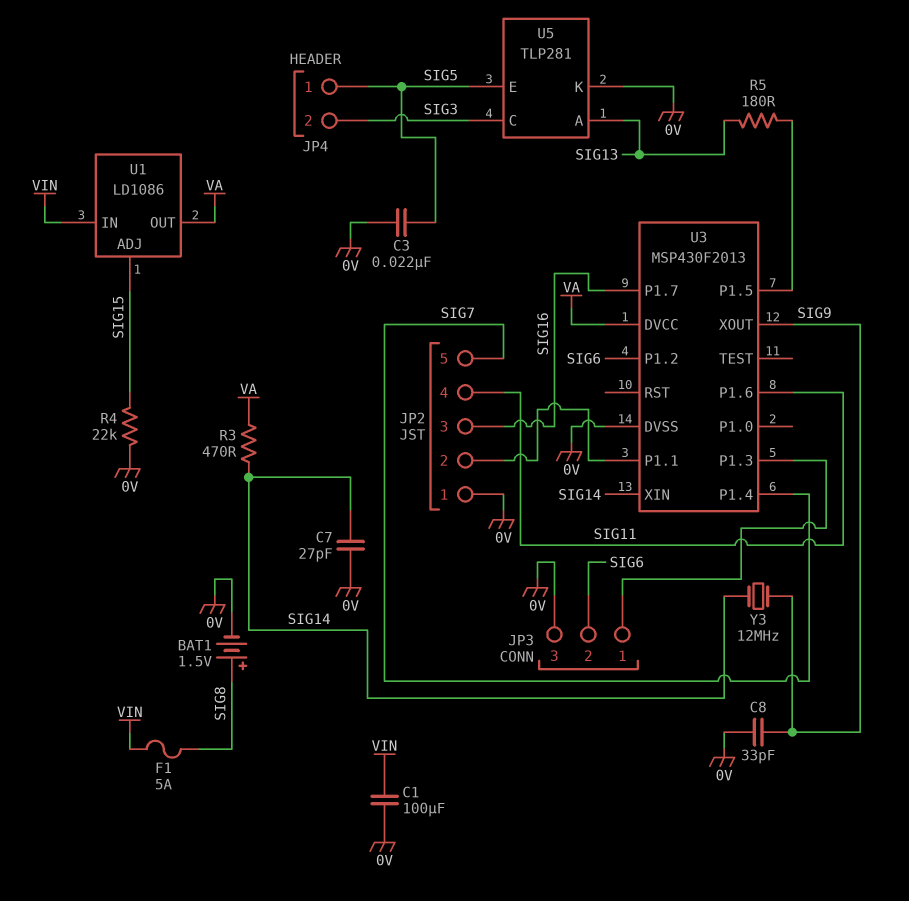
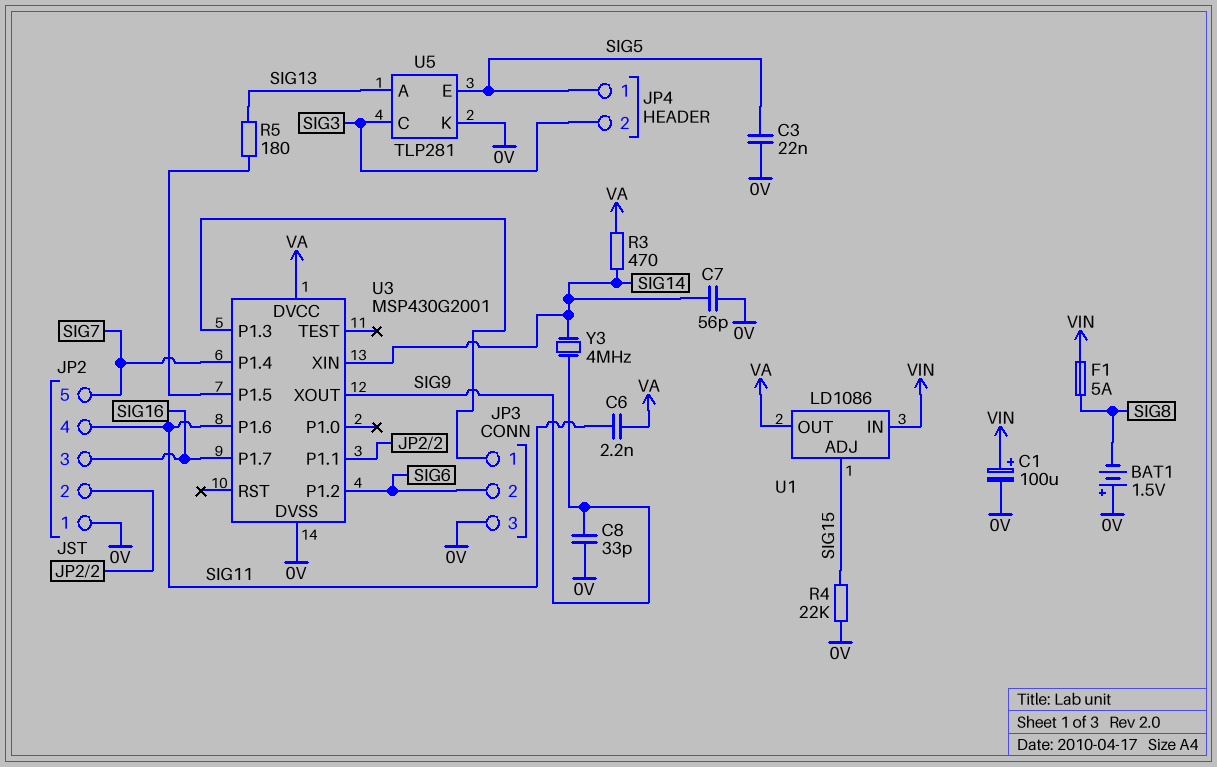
BAT1: 1.5V (plus SIG8, minus 0V) -> 1.5V (plus 0V, minus SIG8)
C1: 100uF (0V, VIN) -> 100uF (plus VIN, minus 0V)
C6: none -> 2.2nF (SIG11, VA)
C7: 27pF (0V, SIG14) -> 56pF (0V, SIG14)
U3: MSP430F2013 -> MSP430G2001
Y3: 12MHz (SIG9, SIG14) -> 4MHz (SIG9, SIG14)

